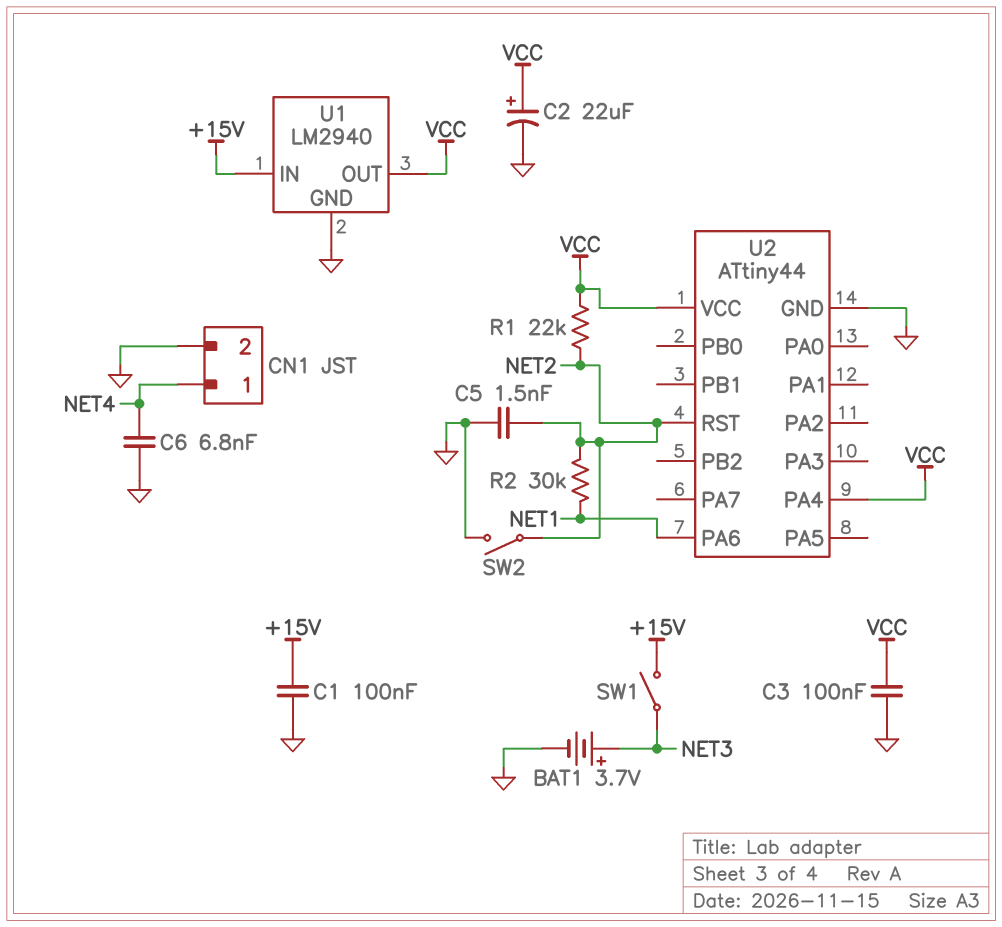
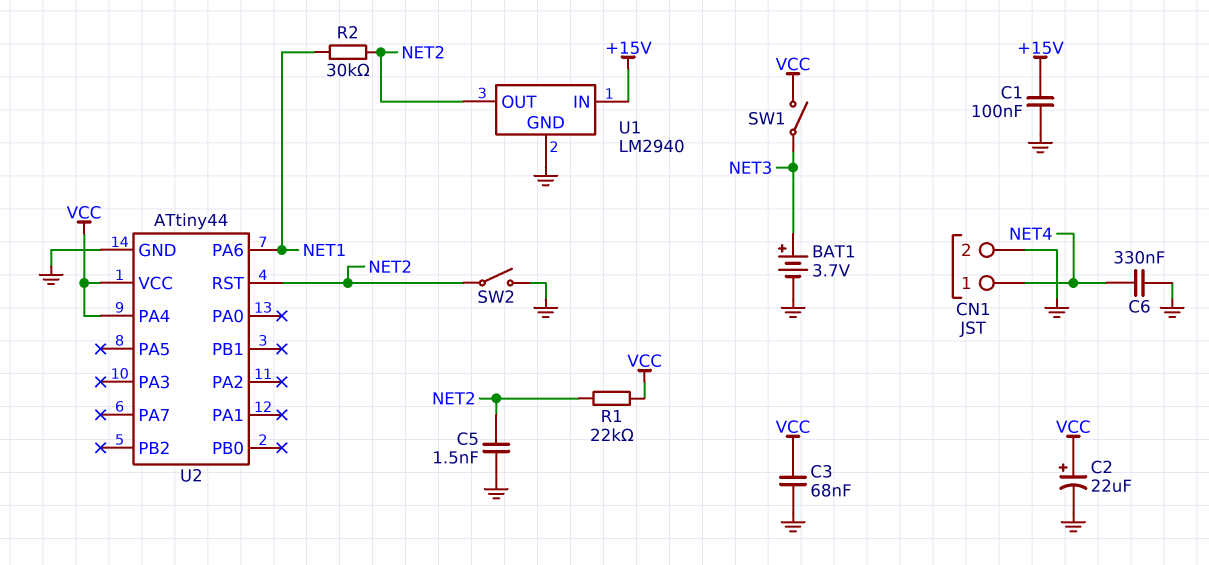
C3: 100nF (GND, VCC) -> 68nF (GND, VCC)
C6: 6.8nF (GND, NET4) -> 330nF (GND, NET4)
SW1: switch (+15V, NET3) -> switch (NET3, VCC)
U1 pin OUT: VCC -> NET2

